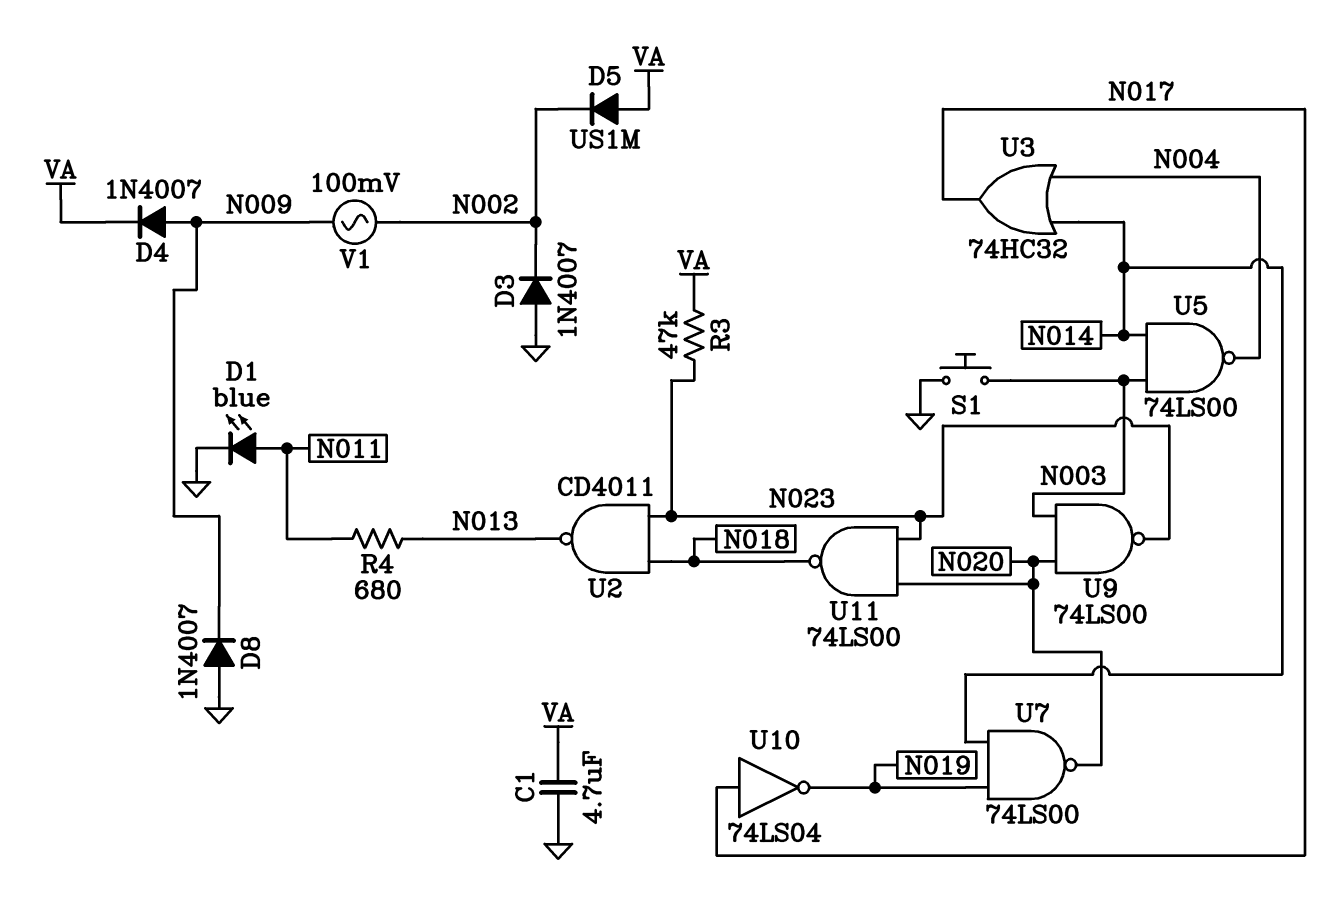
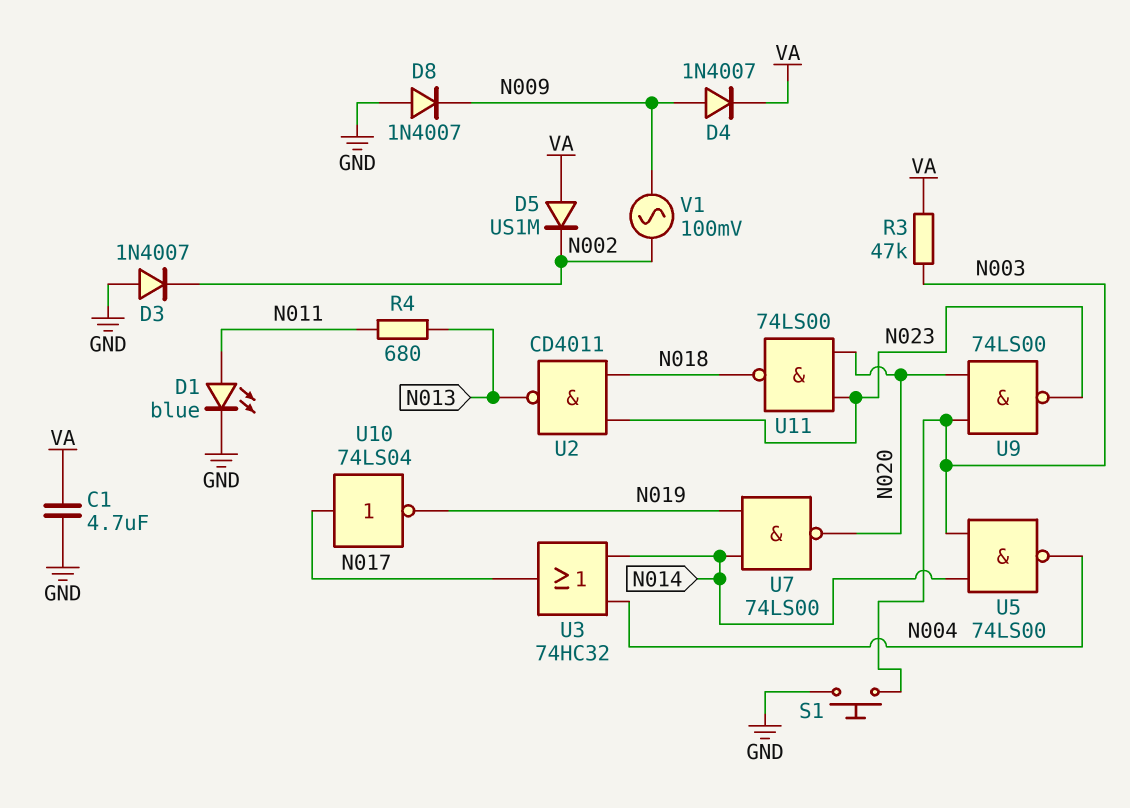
R3: 47k (N023, VA) -> 47k (N003, VA)

